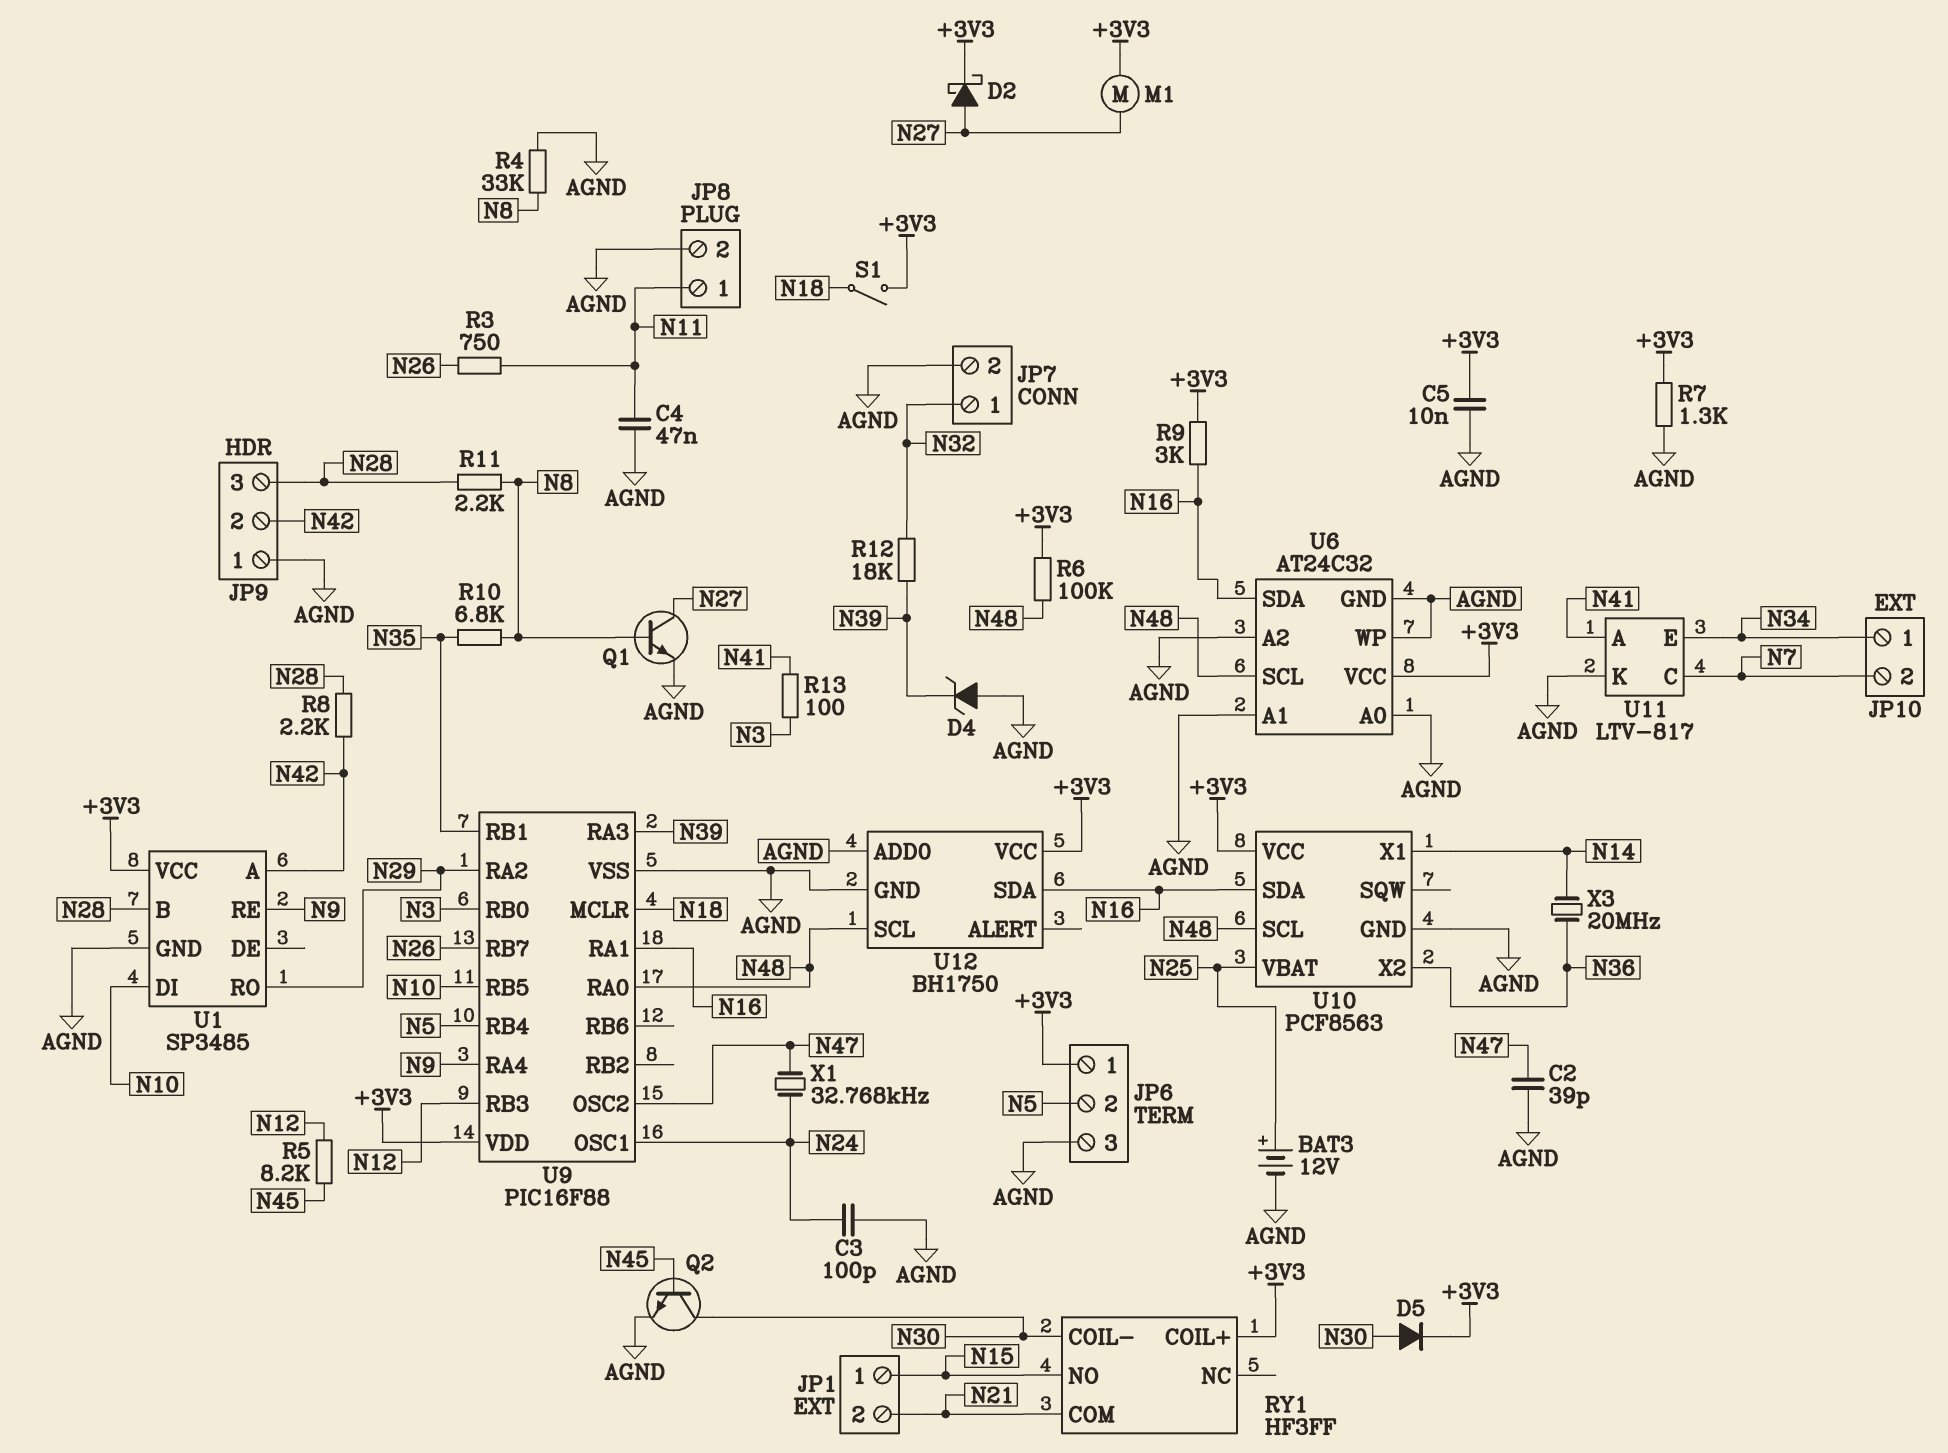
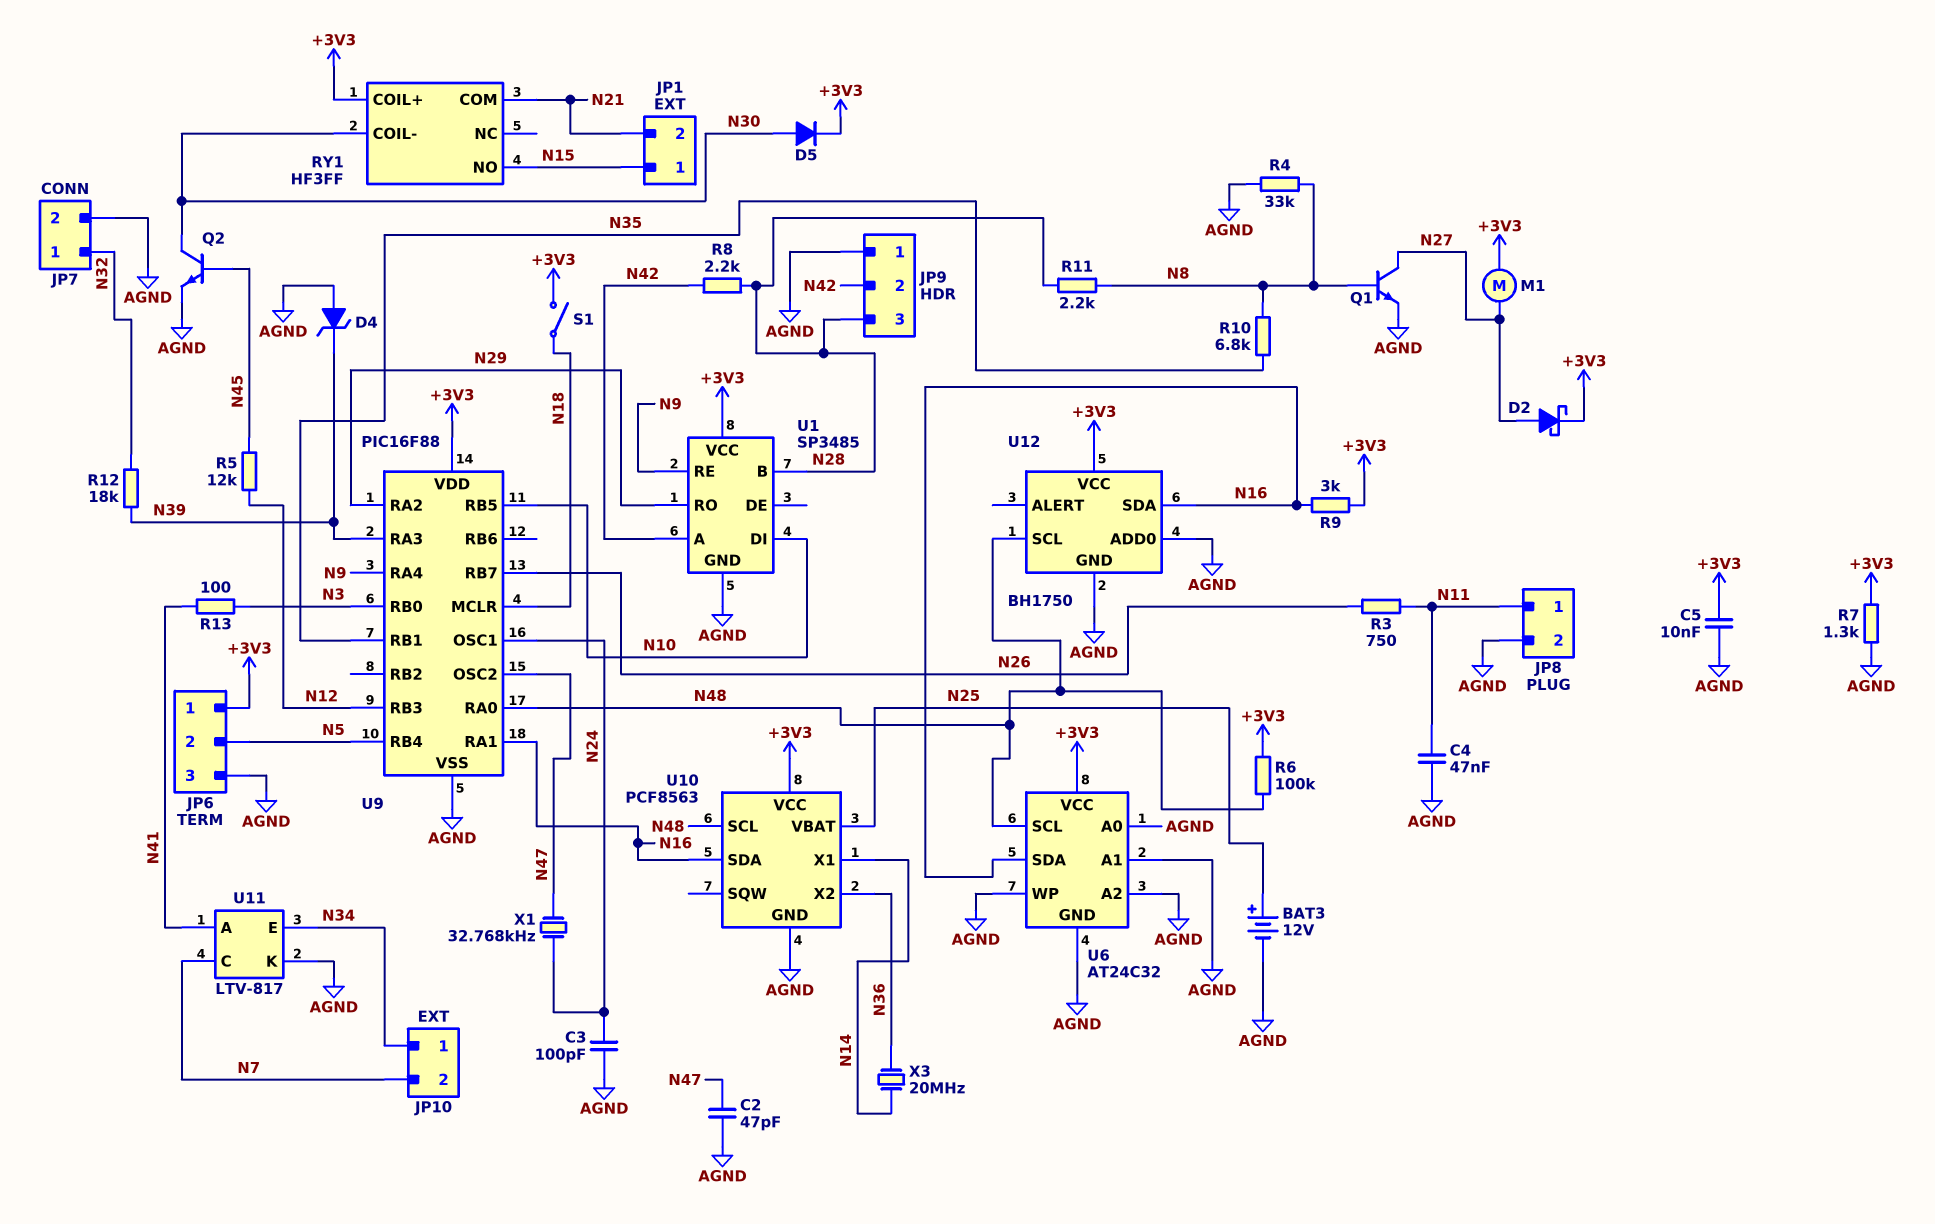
C2: 39pF (AGND, N47) -> 47pF (AGND, N47)
R5: 8.2k (N12, N45) -> 12k (N12, N45)

